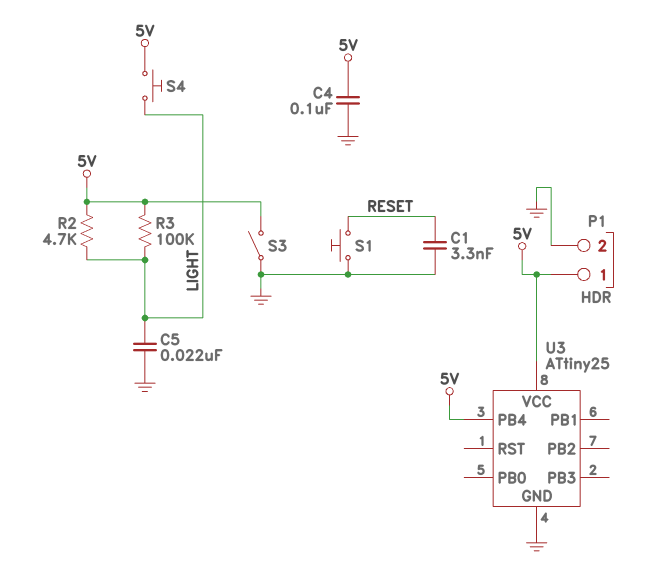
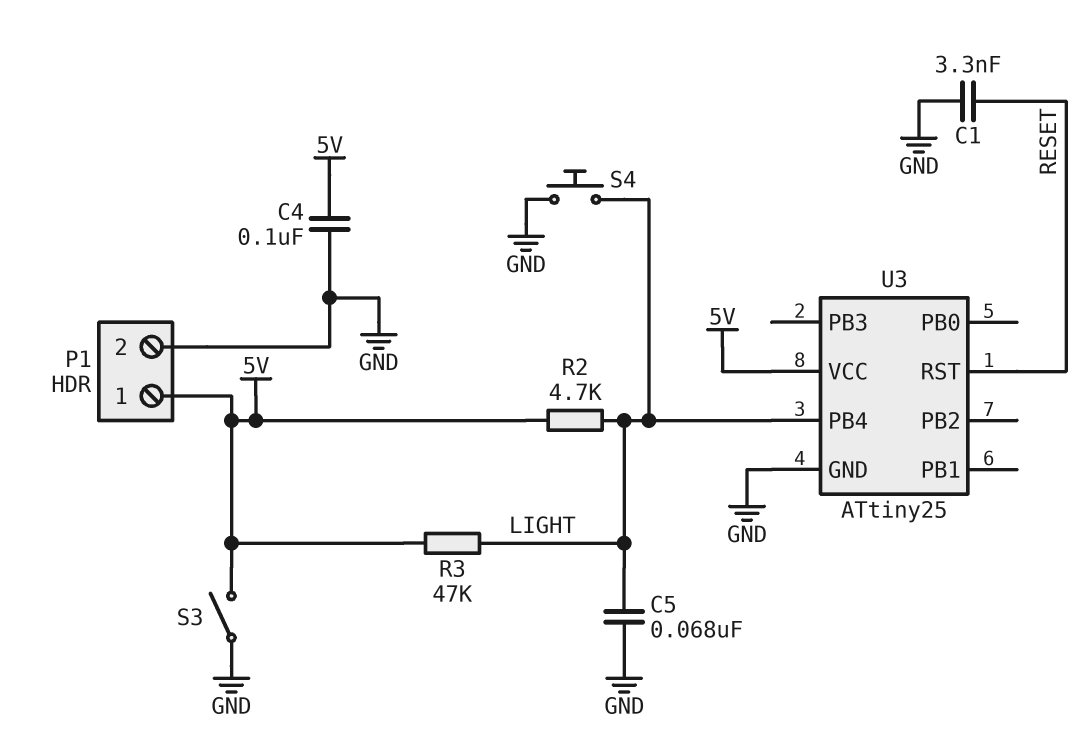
C5: 22nF (GND, LIGHT) -> 68nF (GND, LIGHT)
R3: 100k (5V, LIGHT) -> 47k (5V, LIGHT)
S1: button (GND, RESET) -> none
S4: button (5V, LIGHT) -> button (GND, LIGHT)
U3 pin PB4: 5V -> LIGHT
U3 pin RST: none -> RESET

